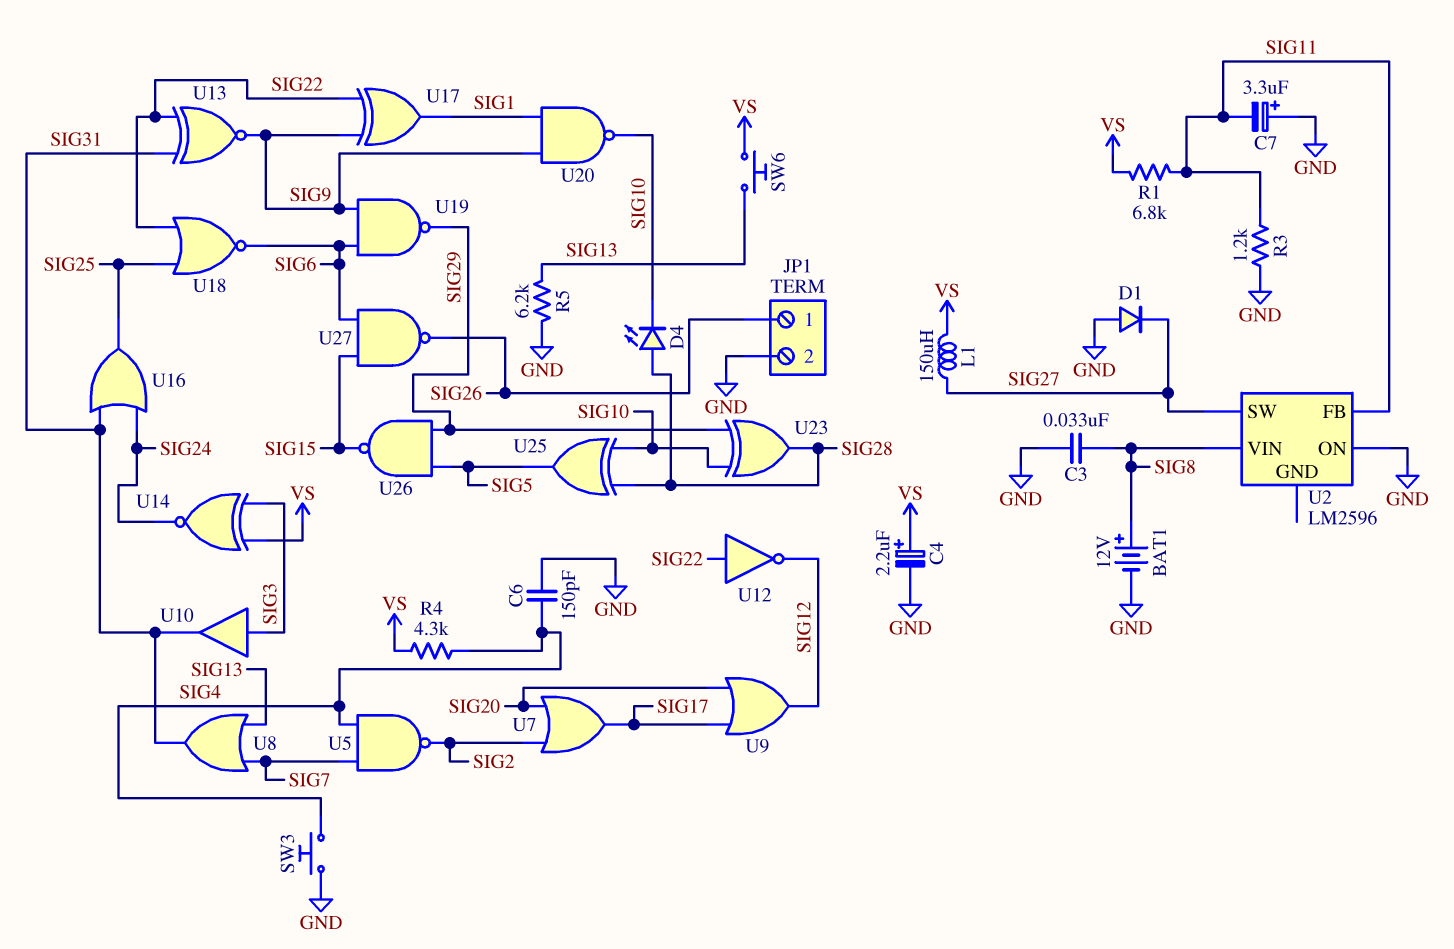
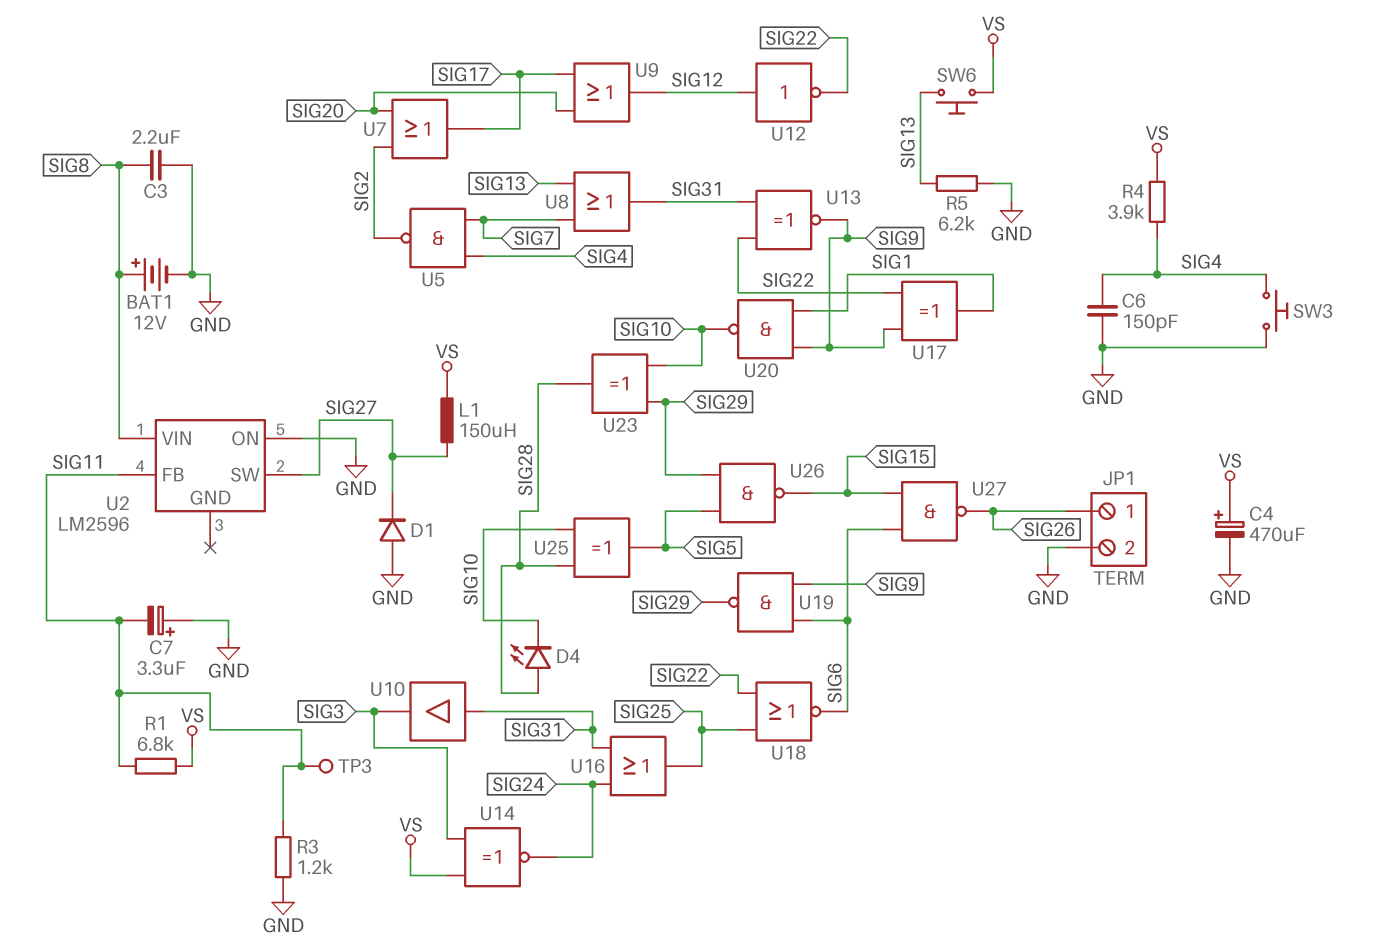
C3: 33nF (GND, SIG8) -> 2.2uF (GND, SIG8)
C4: 2.2uF (plus VS, minus GND) -> 470uF (plus VS, minus GND)
R4: 4.3k (SIG4, VS) -> 3.9k (SIG4, VS)
TP3: none -> test point (SIG11)
U10: buffer (in SIG3, out SIG31) -> buffer (in SIG31, out SIG3)
U12: NOT (in SIG22, out SIG12) -> NOT (in SIG12, out SIG22)

